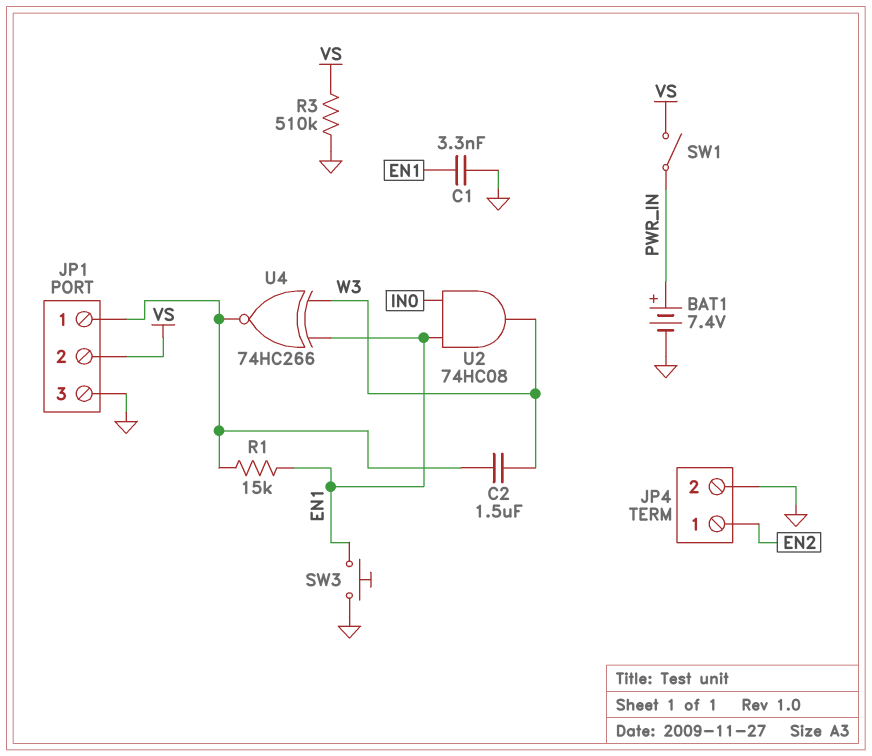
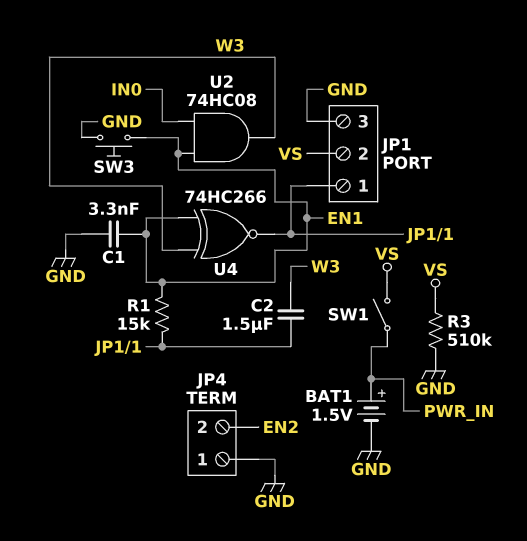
BAT1: 7.4V (plus PWR_IN, minus GND) -> 1.5V (plus PWR_IN, minus GND)
JP4 pin 1: EN2 -> GND
JP4 pin 2: GND -> EN2

